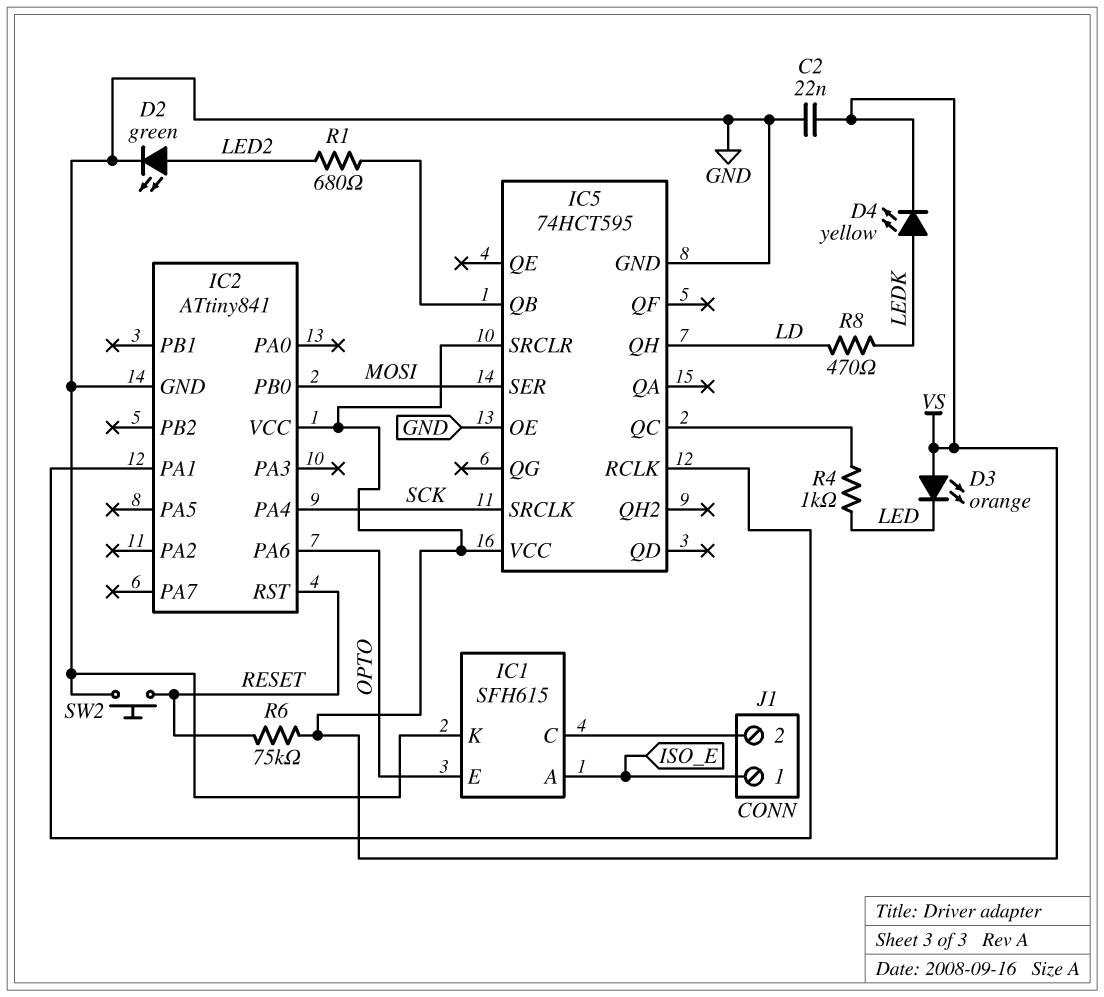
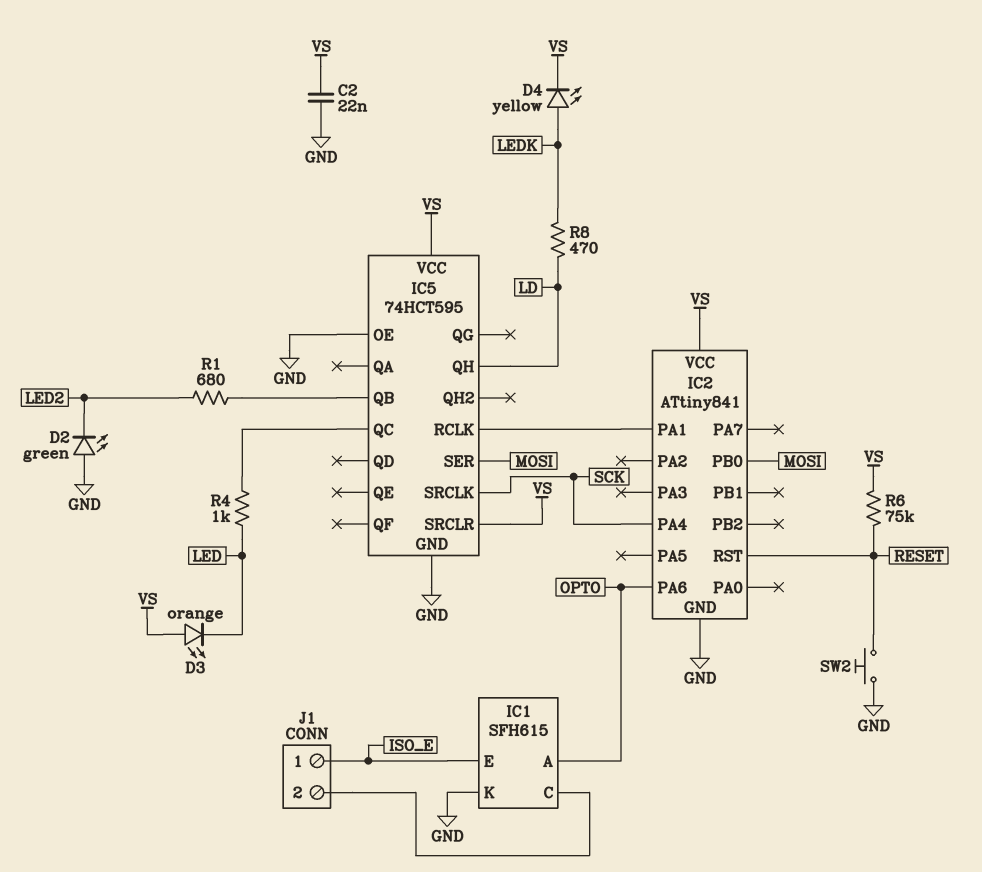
D2: LED green (A LED2, K GND) -> LED green (A GND, K LED2)
IC1 pin A: ISO_E -> OPTO
IC1 pin E: OPTO -> ISO_E

